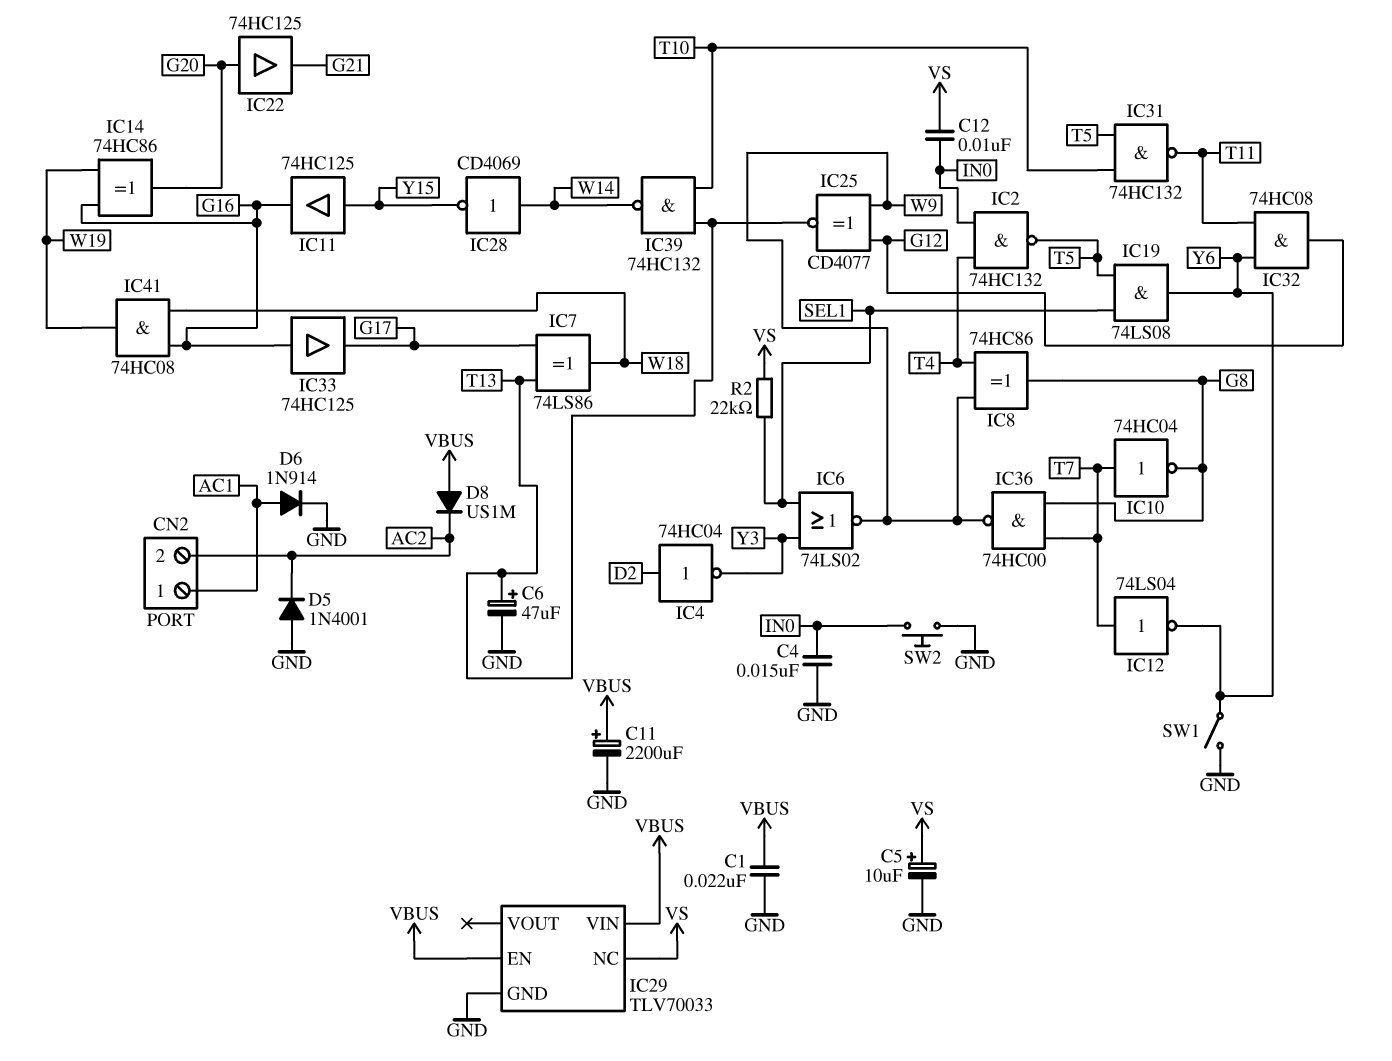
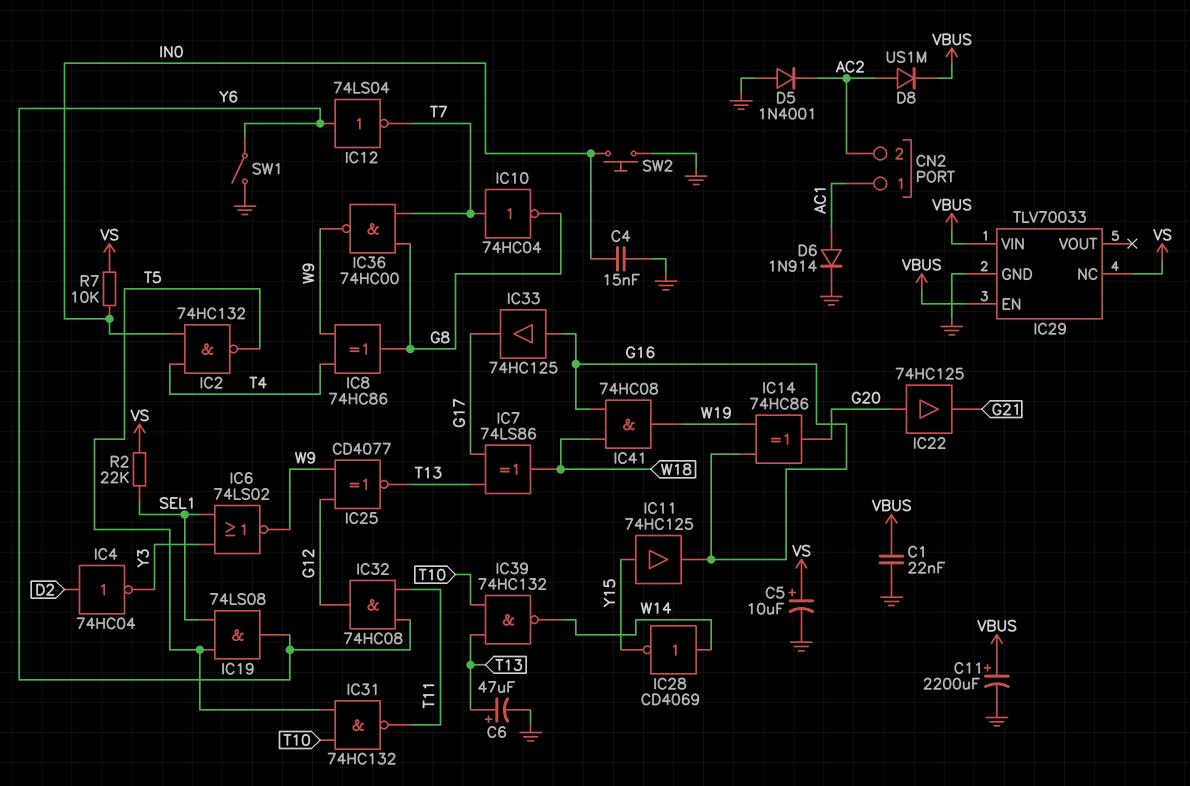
C12: 10nF (IN0, VS) -> none
D8: diode US1M (A VBUS, K AC2) -> diode US1M (A AC2, K VBUS)
IC12: NOT 74LS04 (in T7, out Y6) -> NOT 74LS04 (in Y6, out T7)
R7: none -> 10k (IN0, VS)

